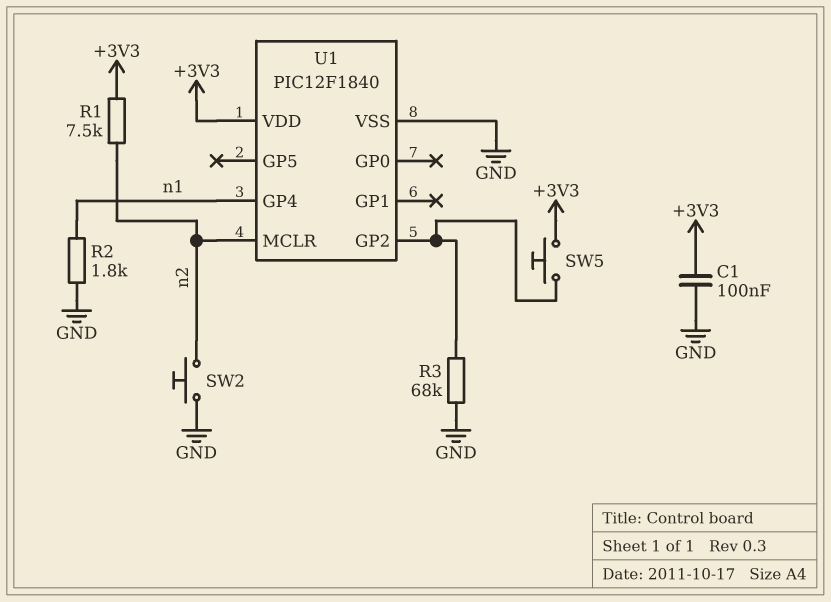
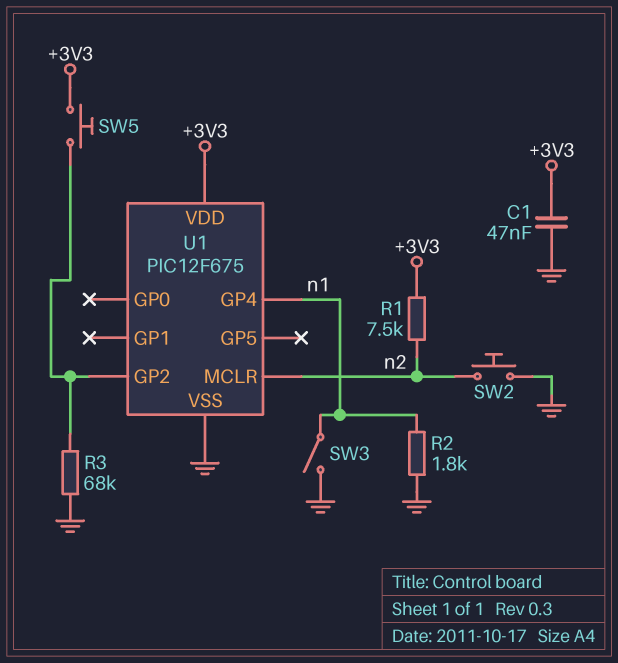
C1: 100nF (+3V3, GND) -> 47nF (+3V3, GND)
SW3: none -> switch (GND, n1)
U1: PIC12F1840 -> PIC12F675

